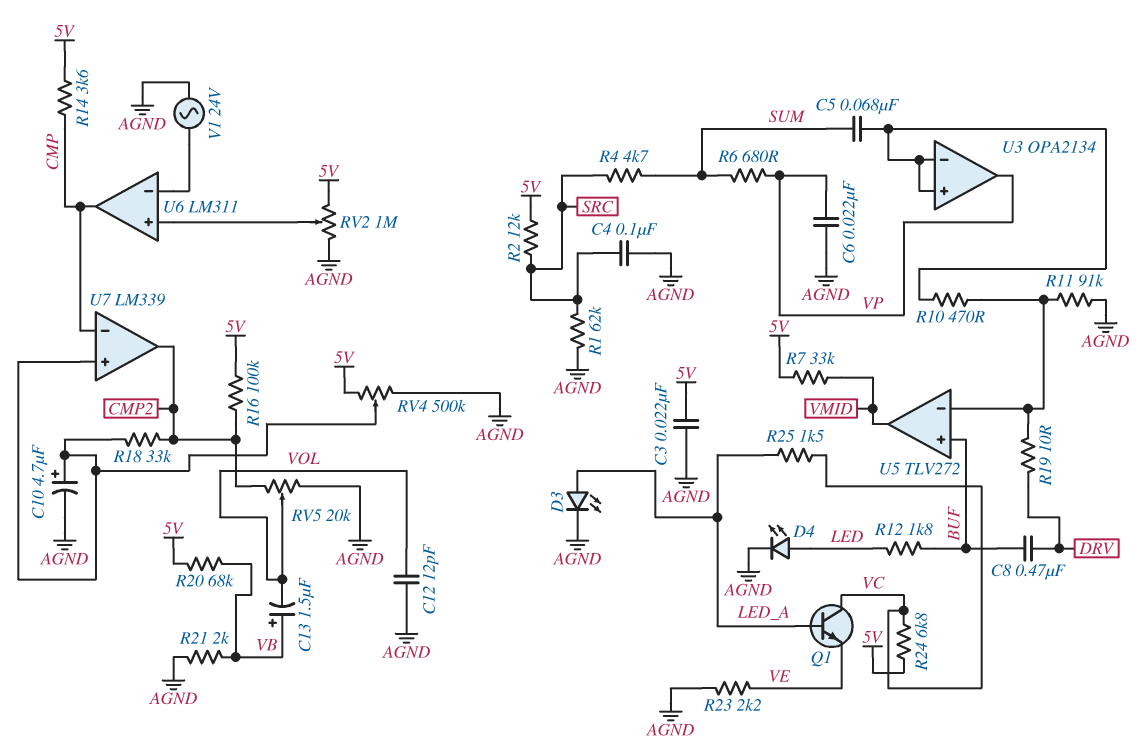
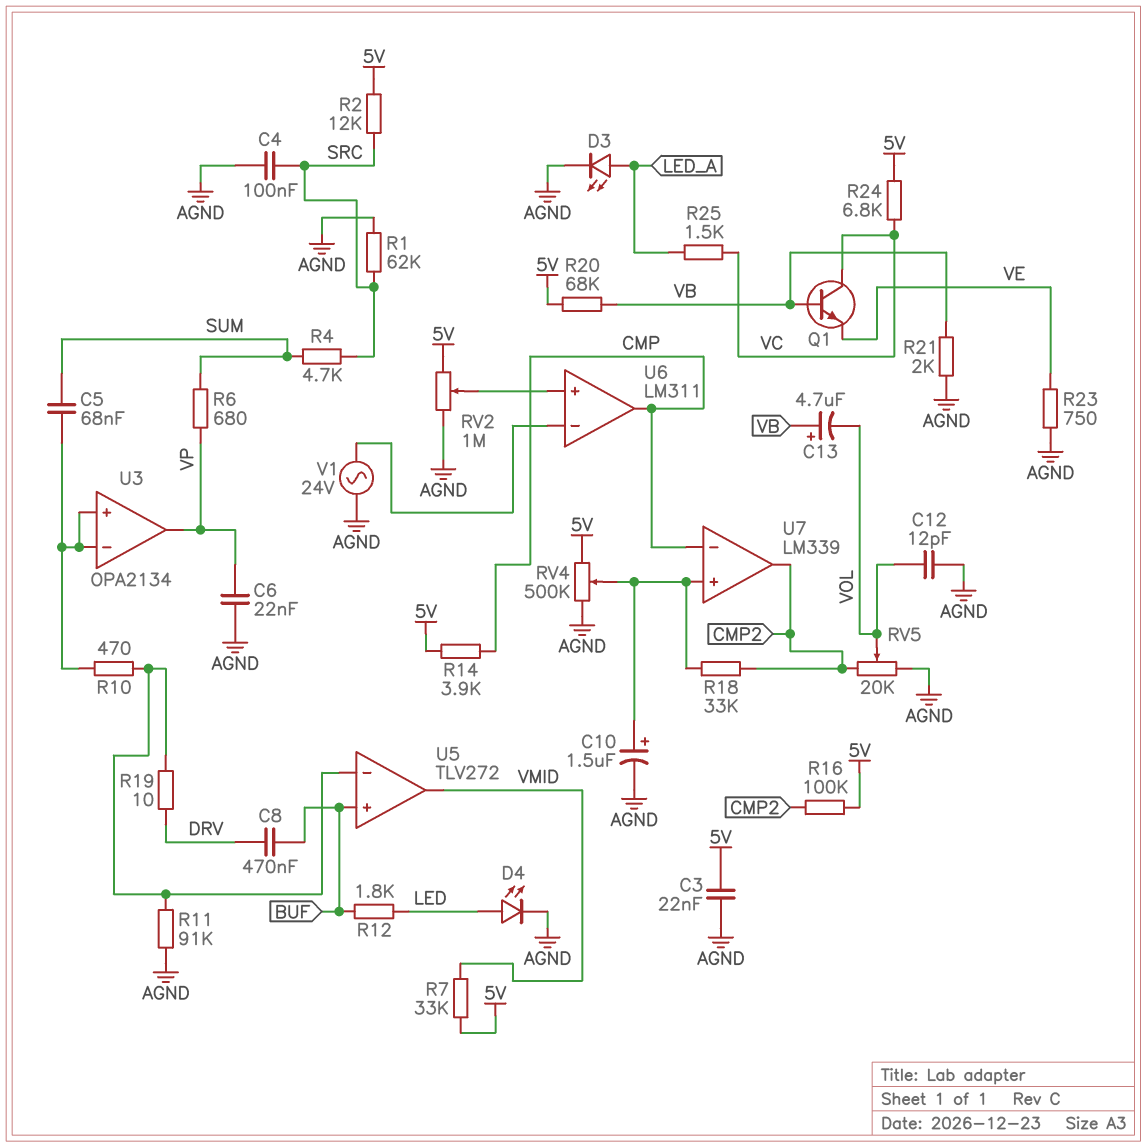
C10: 4.7uF (plus U7/in+, minus AGND) -> 1.5uF (plus U7/in+, minus AGND)
C13: 1.5uF (plus VB, minus VOL) -> 4.7uF (plus VB, minus VOL)
Q1: NPN (B LED_A, C VC, E VE) -> NPN (B VB, C VC, E VE)
R14: 3.6k (5V, CMP) -> 3.9k (5V, CMP)
R23: 2.2k (AGND, VE) -> 750 (AGND, VE)

